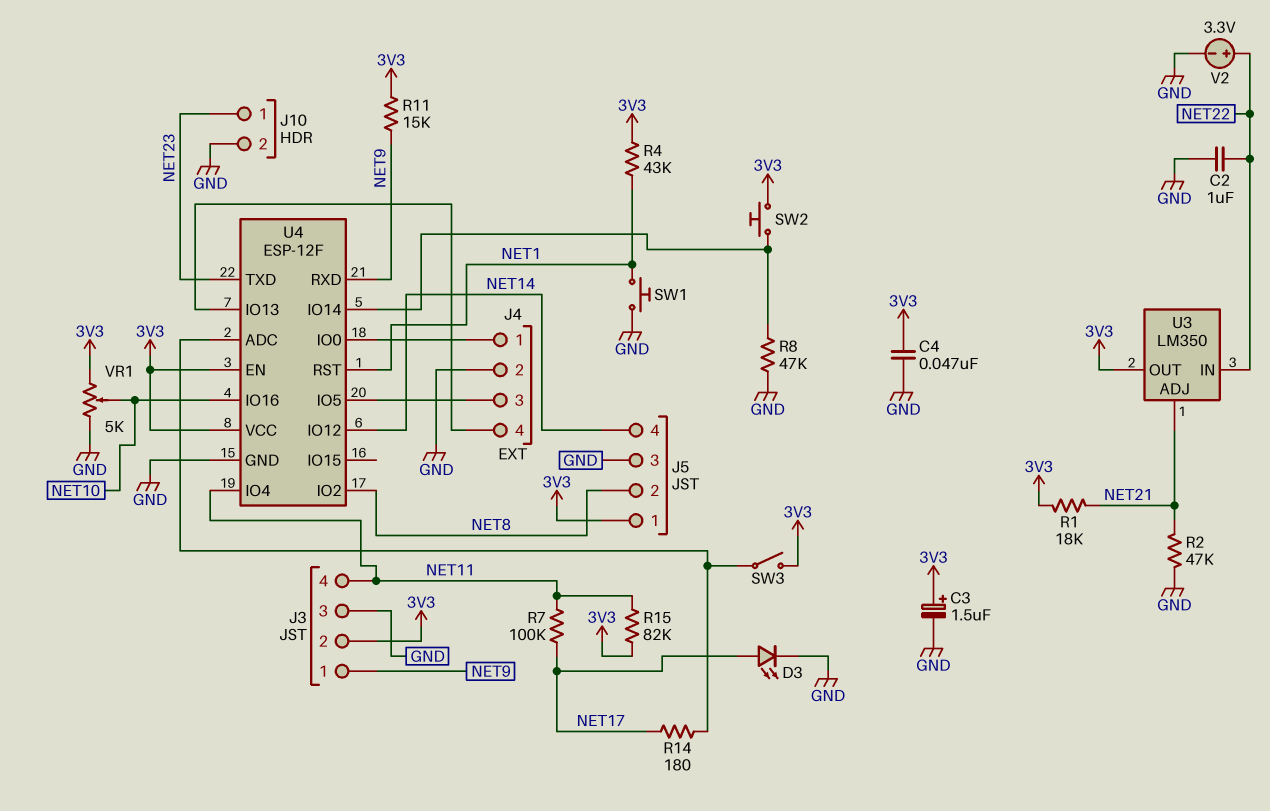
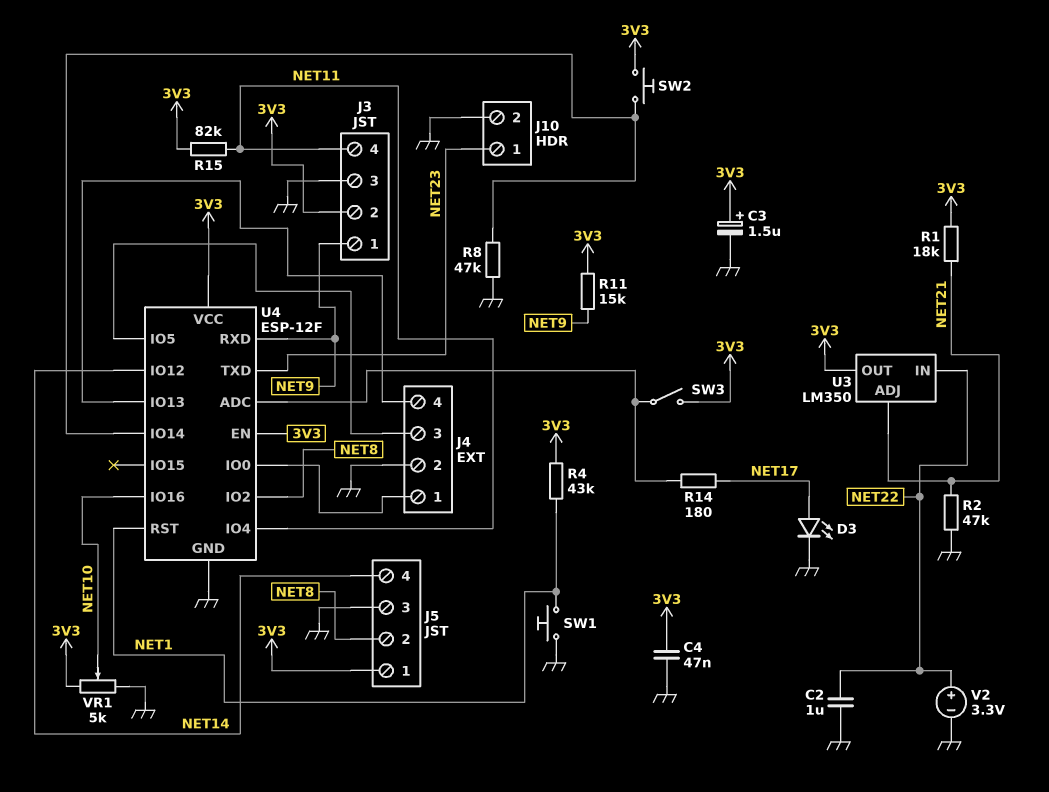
R7: 100k (NET11, NET17) -> none

